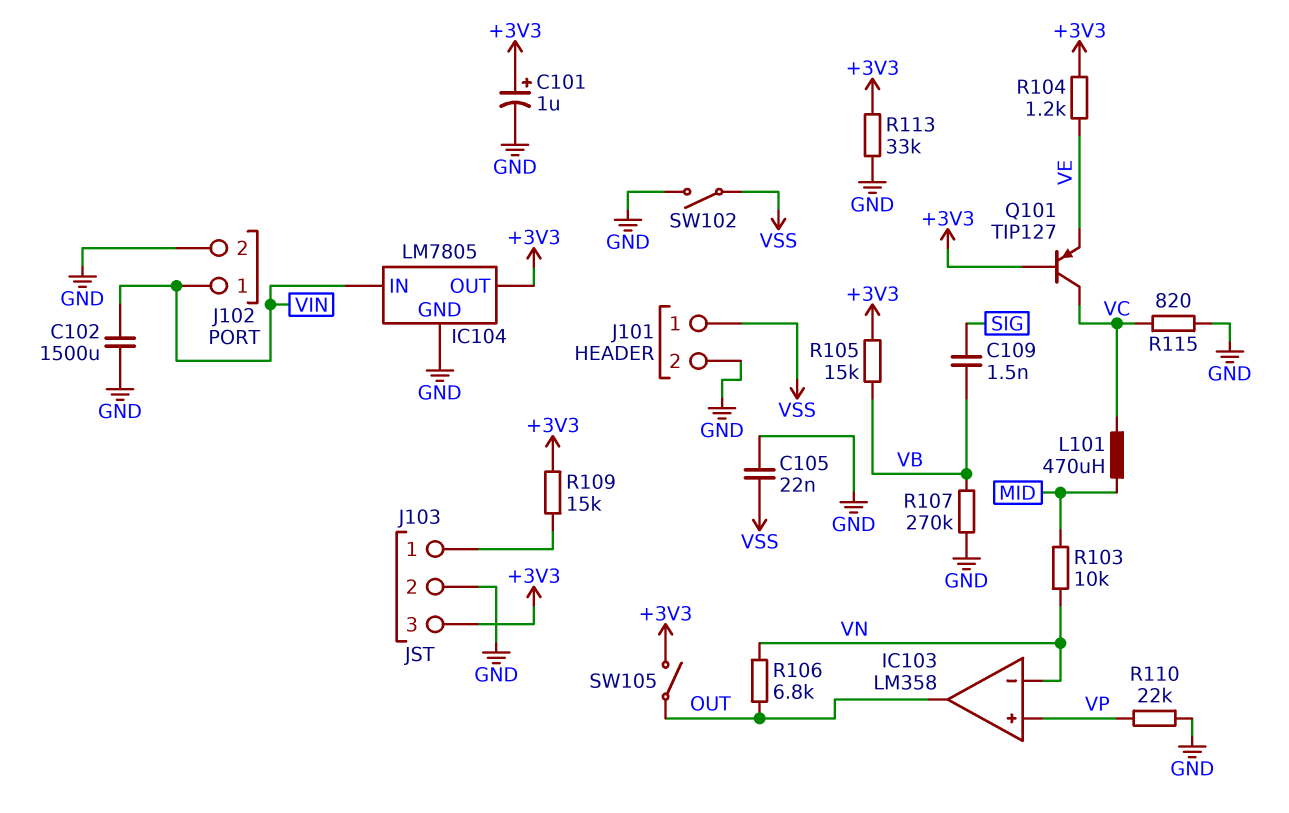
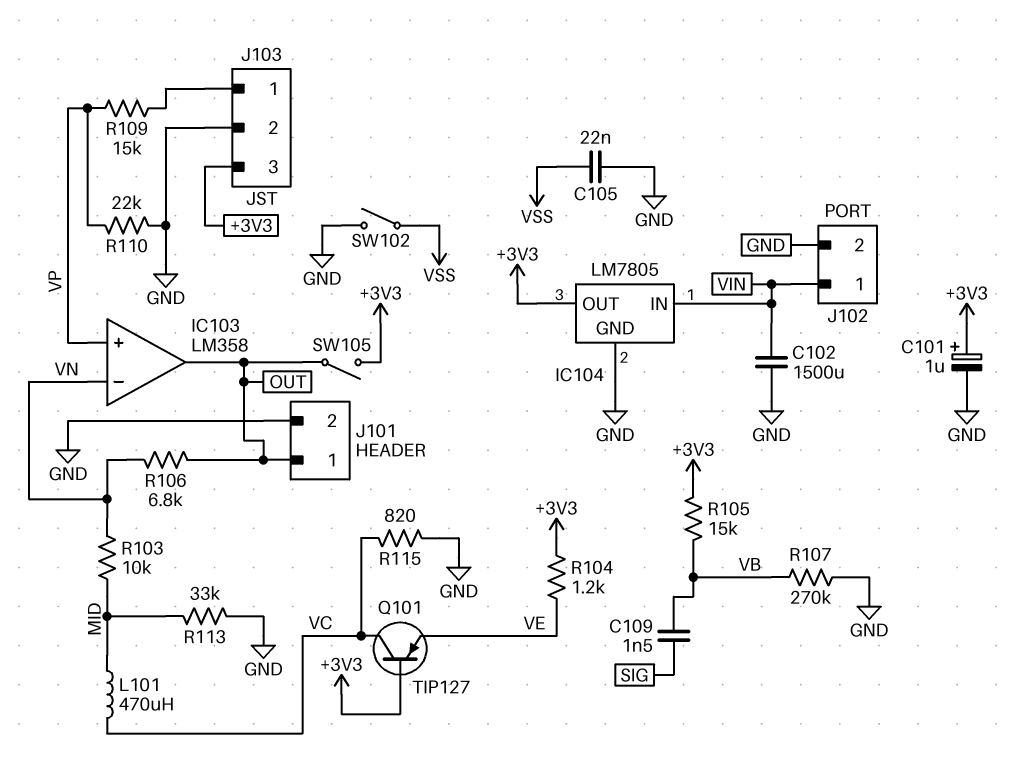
J101 pin 1: VSS -> OUT
R109: 15k (+3V3, J103/1) -> 15k (J103/1, VP)
R113: 33k (+3V3, GND) -> 33k (GND, MID)

